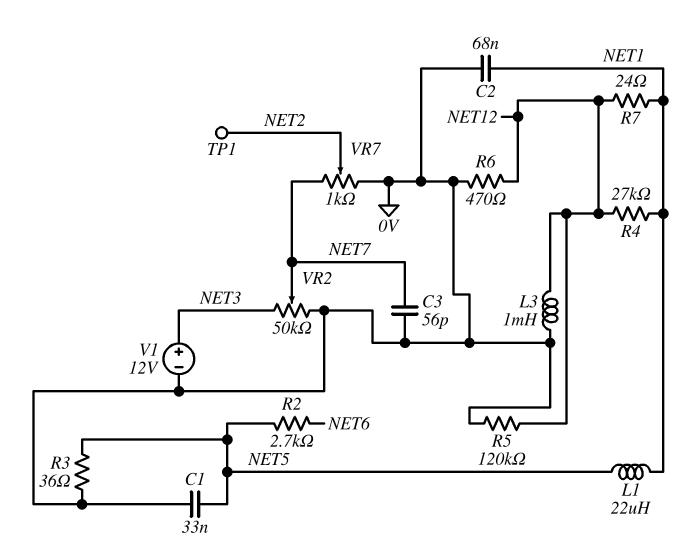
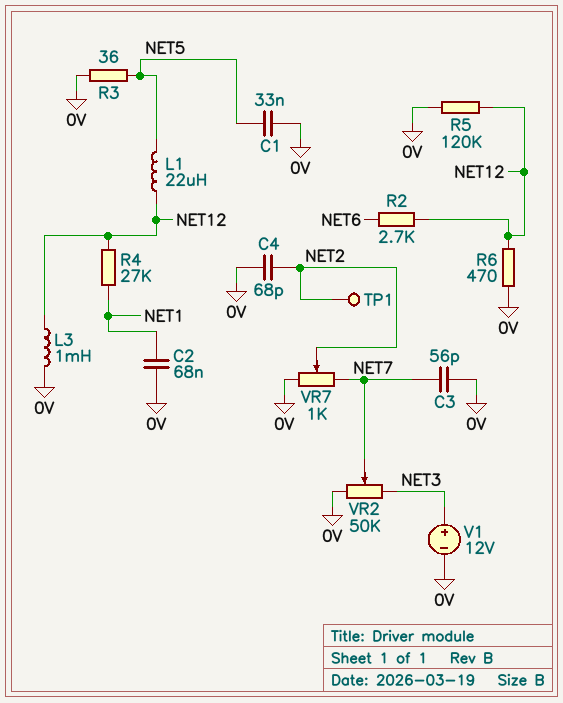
C4: none -> 68pF (0V, NET2)
L1: 22uH (NET1, NET5) -> 22uH (NET5, NET12)
R2: 2.7k (NET5, NET6) -> 2.7k (NET6, NET12)
R7: 24 (NET1, NET12) -> none

